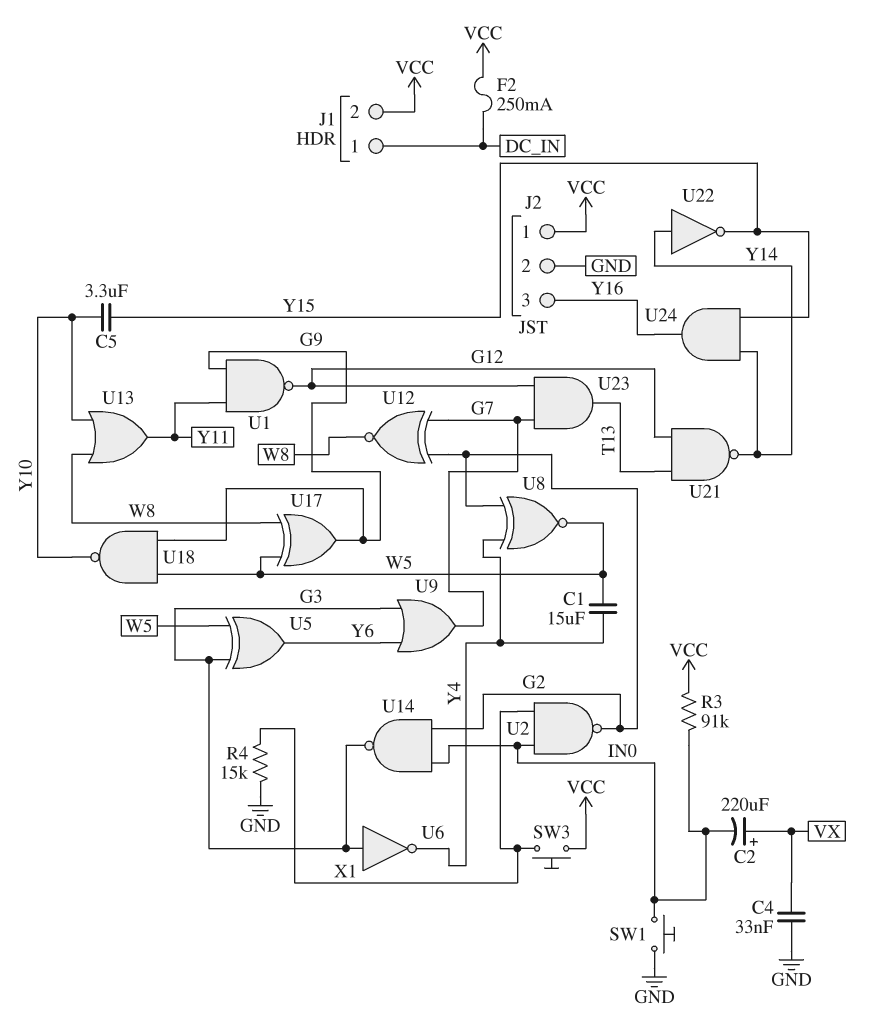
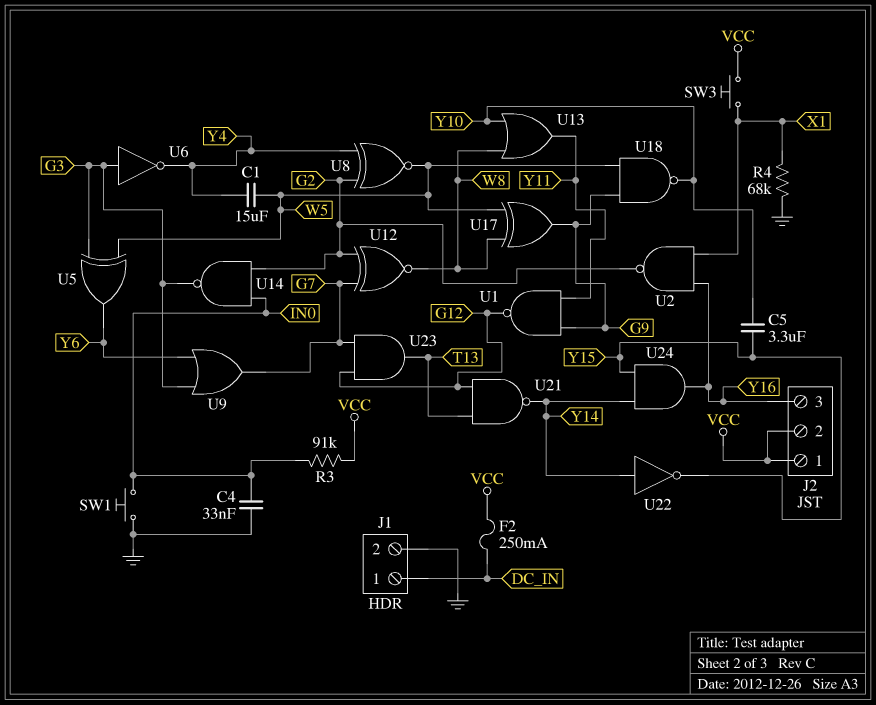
C2: 220uF (plus VX, minus IN0) -> none
C4: 33nF (GND, VX) -> 33nF (GND, IN0)
J1 pin 2: VCC -> GND
J2 pin 2: GND -> VCC
R4: 15k (GND, X1) -> 68k (GND, X1)
U2: NAND (in IN0, in X1, out G2) -> NAND (in X1, in Y16, out G2)

